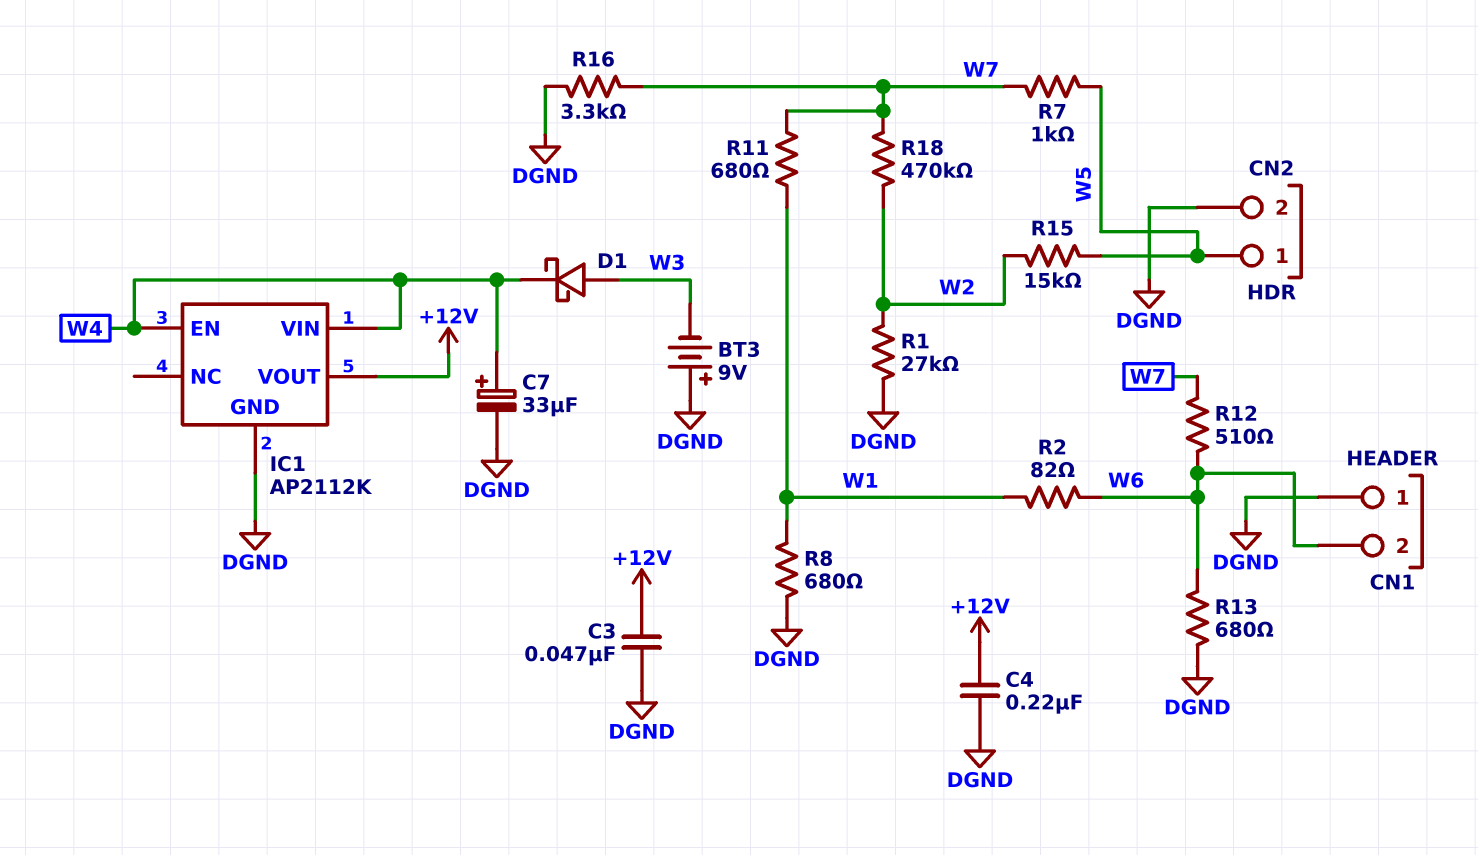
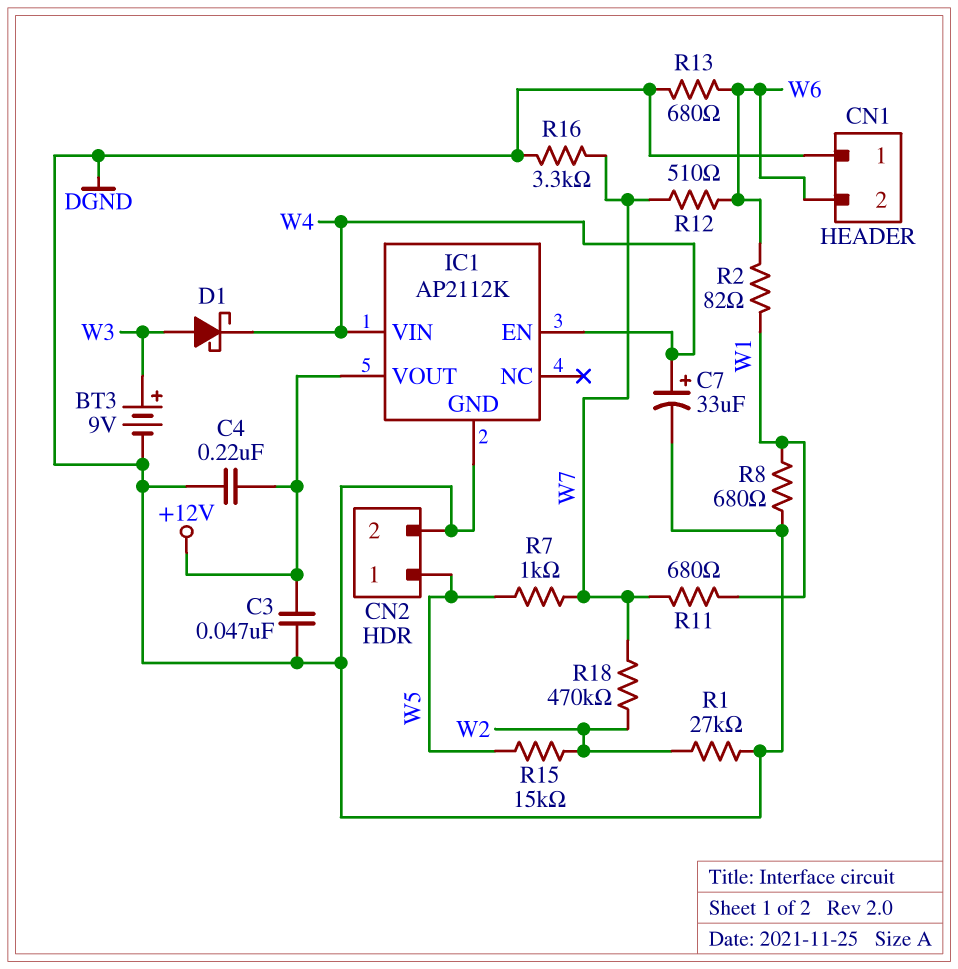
BT3: 9V (plus DGND, minus W3) -> 9V (plus W3, minus DGND)

